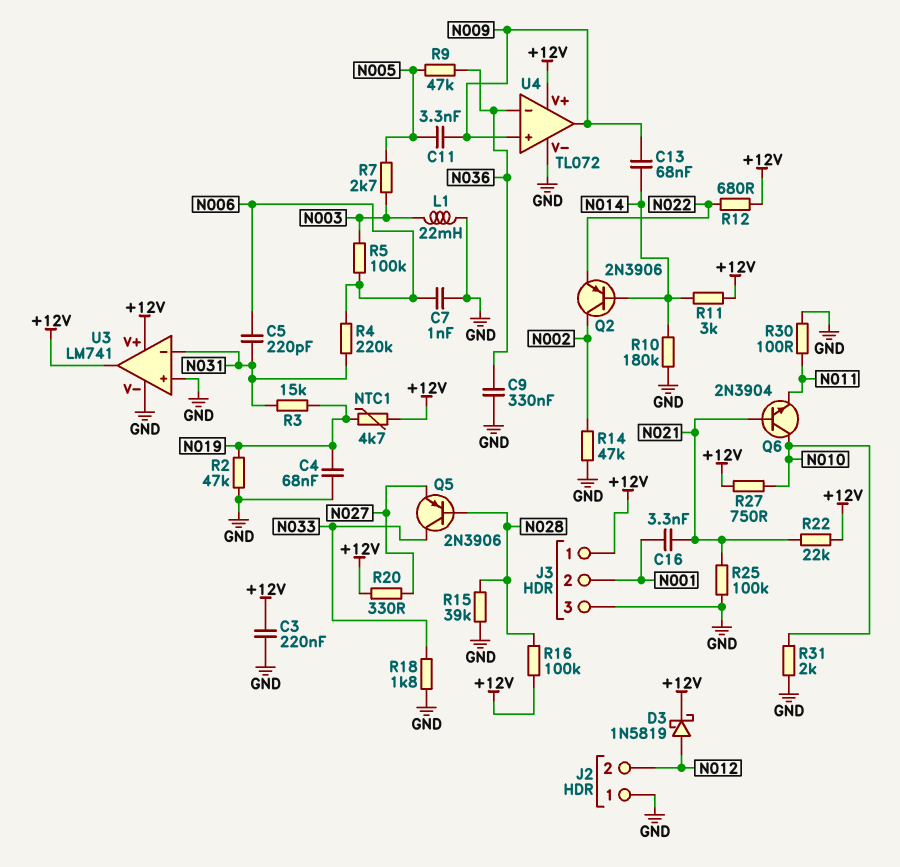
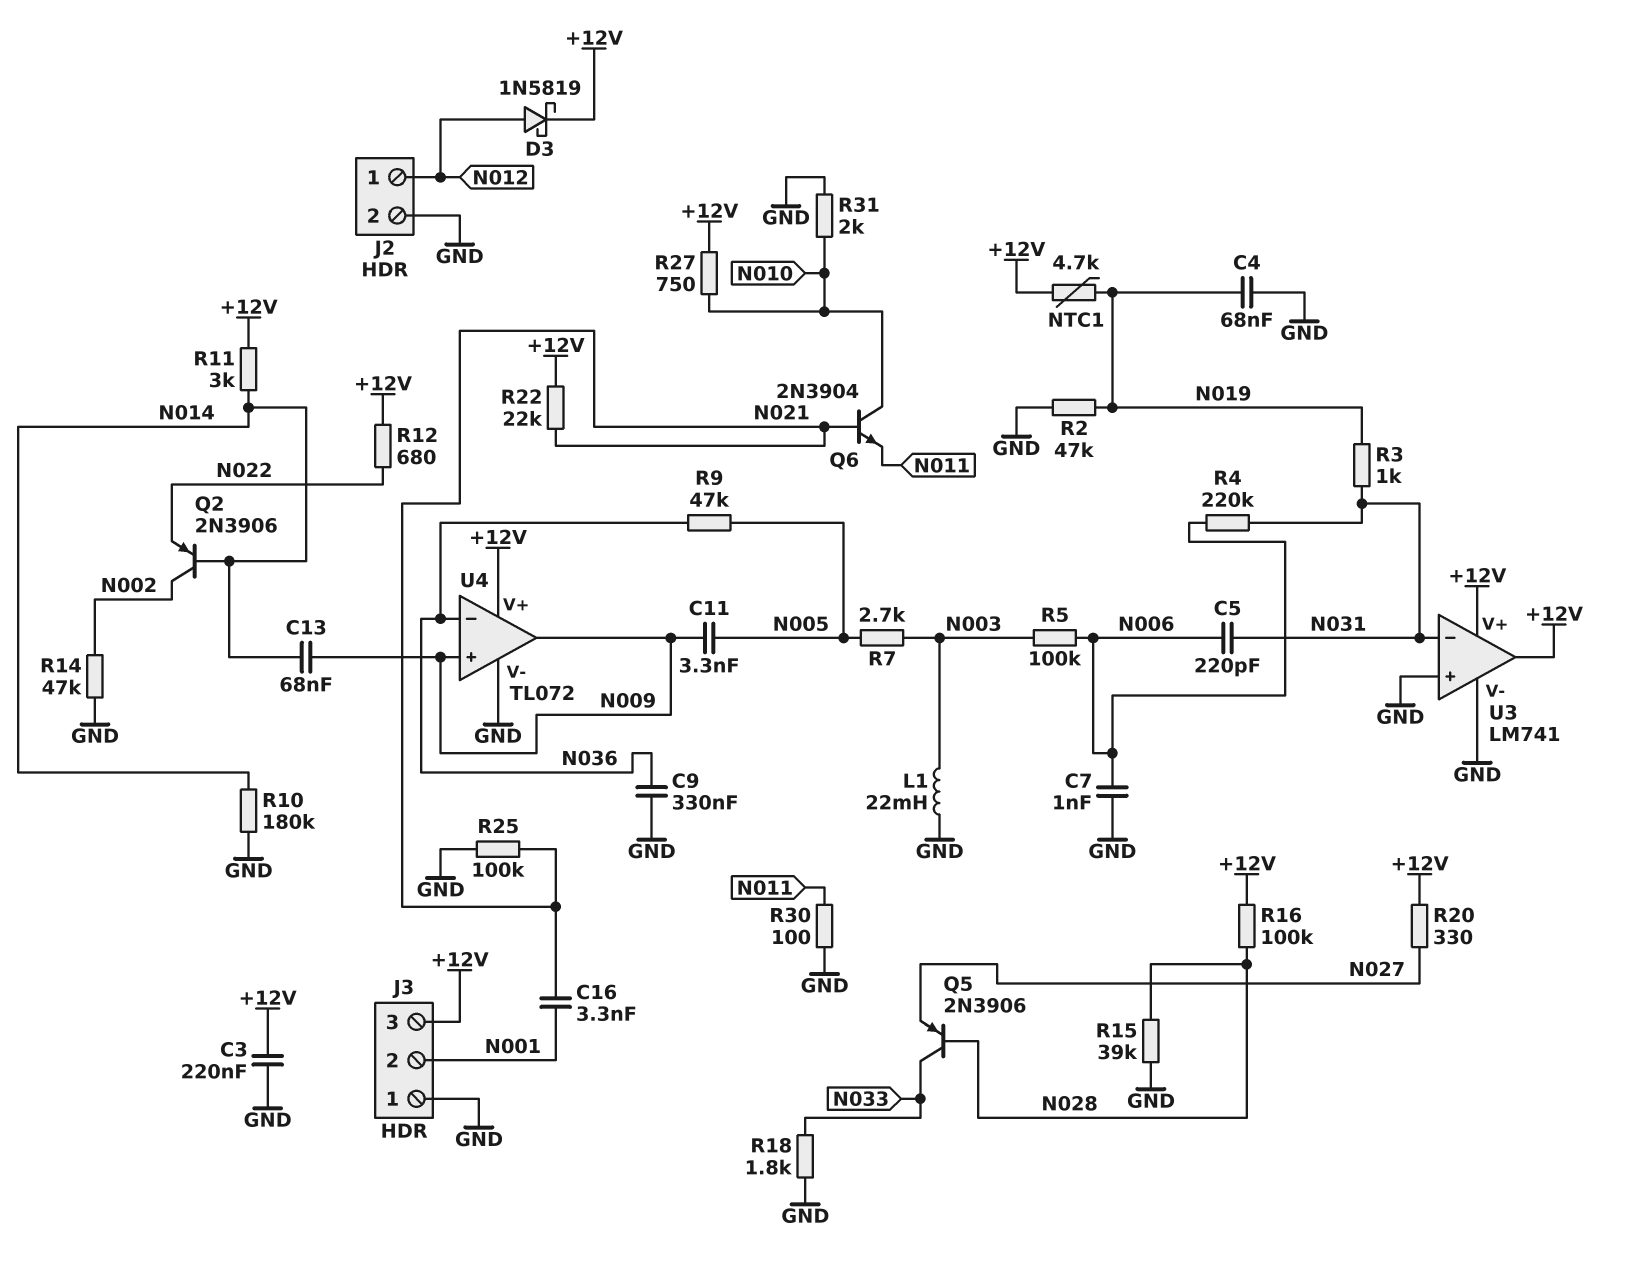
J2 pin 1: GND -> N012
J2 pin 2: N012 -> GND
J3 pin 1: +12V -> GND
J3 pin 3: GND -> +12V
R3: 15k (N019, N031) -> 1k (N019, N031)

